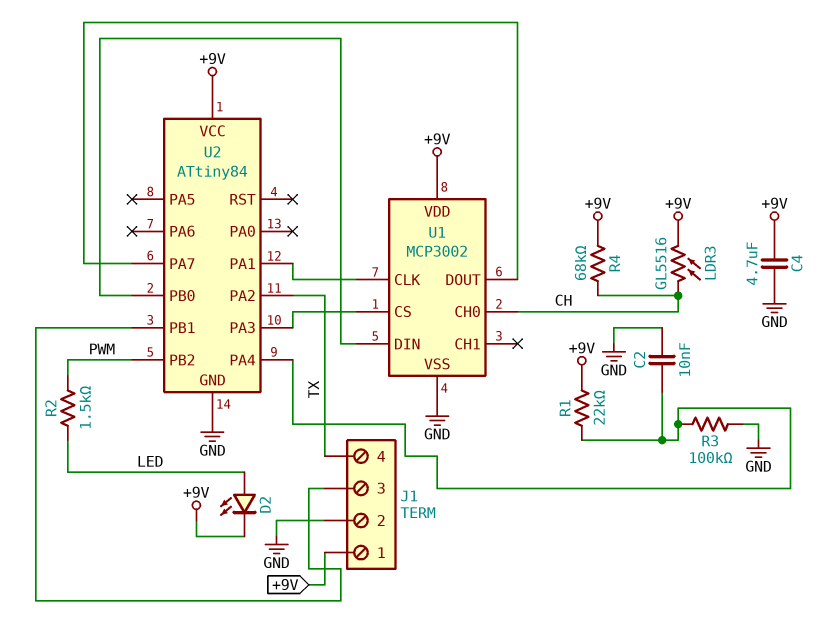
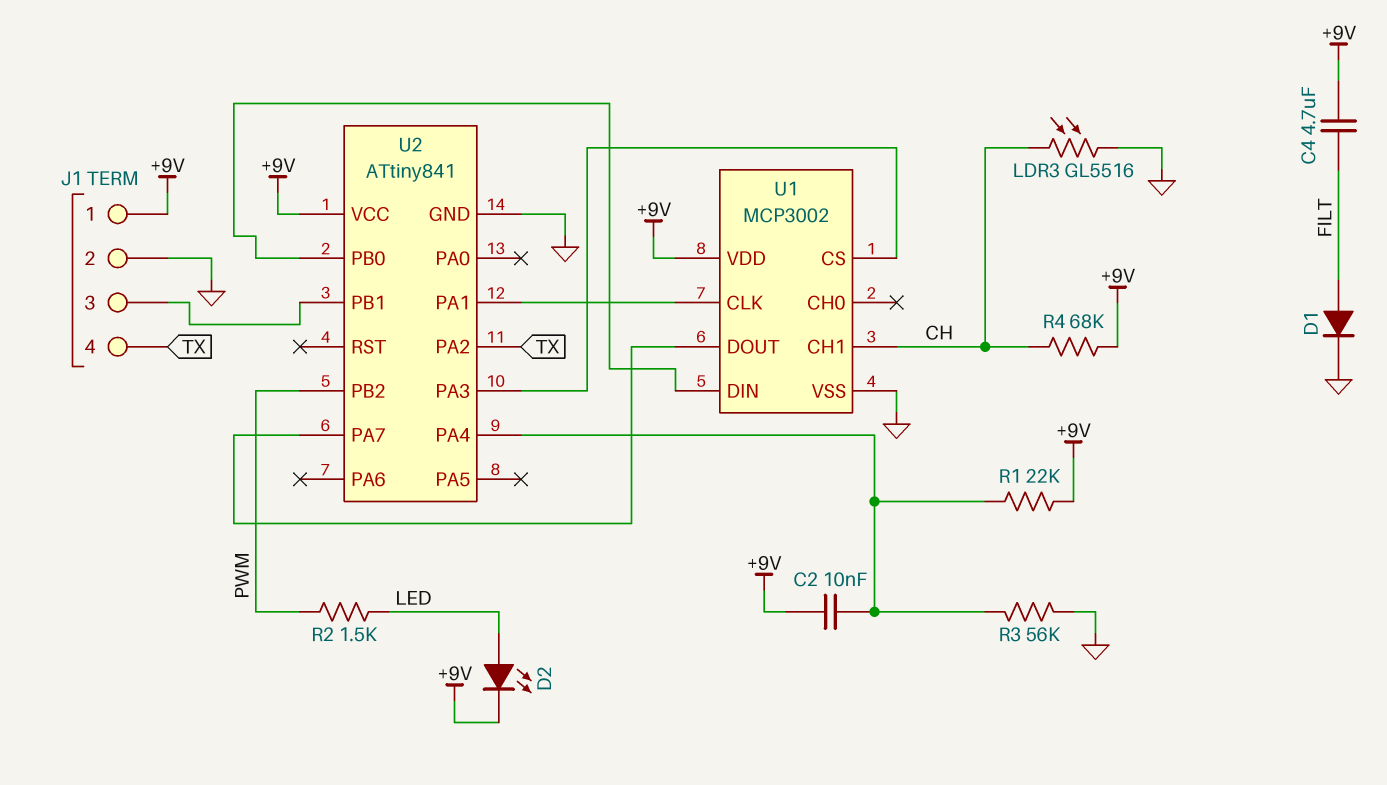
C2: 10nF (GND, U2/PA4) -> 10nF (+9V, U2/PA4)
C4: 4.7uF (+9V, GND) -> 4.7uF (+9V, FILT)
D1: none -> diode (A FILT, K GND)
LDR3: GL5516 (+9V, CH) -> GL5516 (CH, GND)
R3: 100k (GND, U2/PA4) -> 56k (GND, U2/PA4)
U1 pin CH0: CH -> none
U1 pin CH1: none -> CH
U2: ATtiny84 -> ATtiny841

